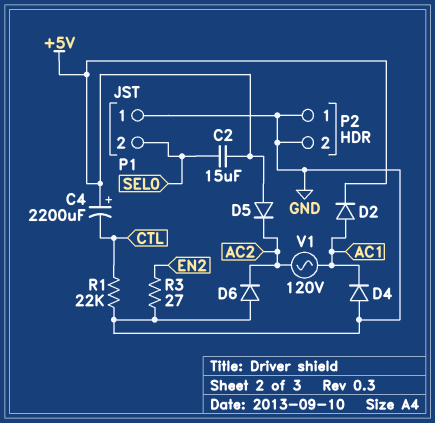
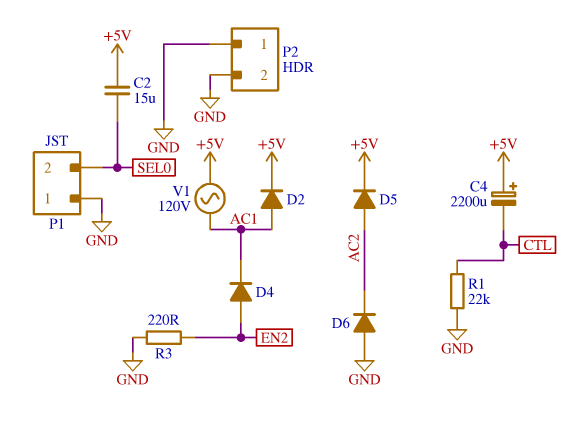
D4: diode (A GND, K AC1) -> diode (A EN2, K AC1)
D5: diode (A +5V, K AC2) -> diode (A AC2, K +5V)
R3: 27 (EN2, GND) -> 220 (EN2, GND)
V1: AC 120V (AC1, AC2) -> AC 120V (+5V, AC1)

